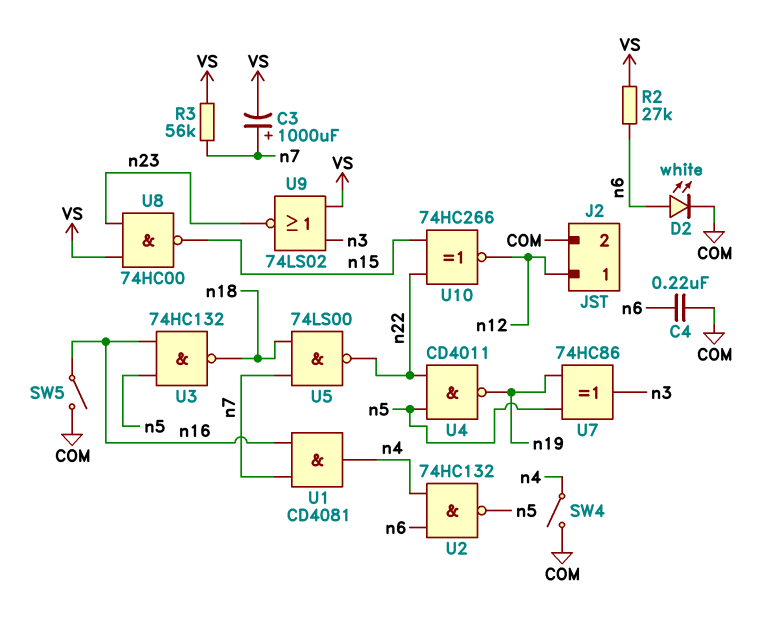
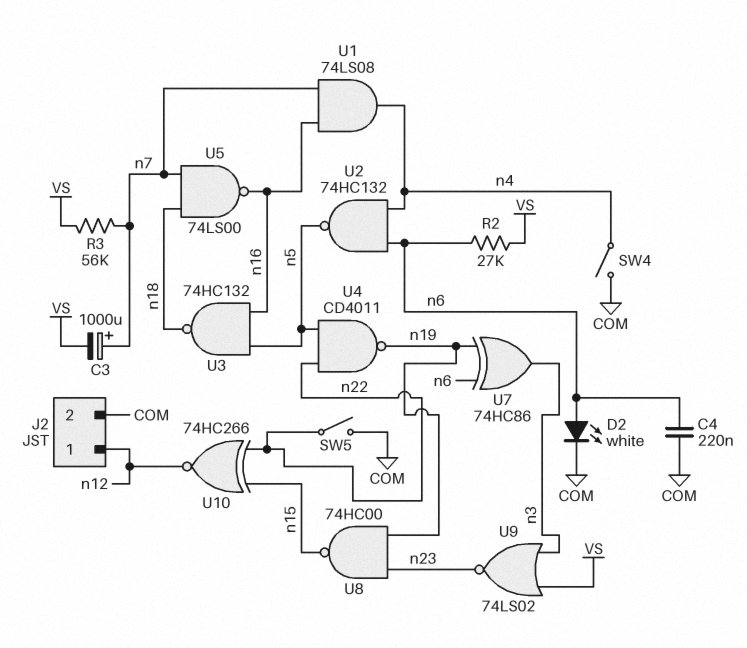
SW5: switch (COM, n16) -> switch (COM, n22)
U1: AND CD4081 (in n7, in n16, out n4) -> AND 74LS08 (in n7, in n16, out n4)
U5: NAND 74LS00 (in n7, in n18, out n22) -> NAND 74LS00 (in n7, in n18, out n16)
U7: XOR 74HC86 (in n5, in n19, out n3) -> XOR 74HC86 (in n6, in n19, out n3)
U8: NAND 74HC00 (in VS, in n23, out n15) -> NAND 74HC00 (in n19, in n23, out n15)

